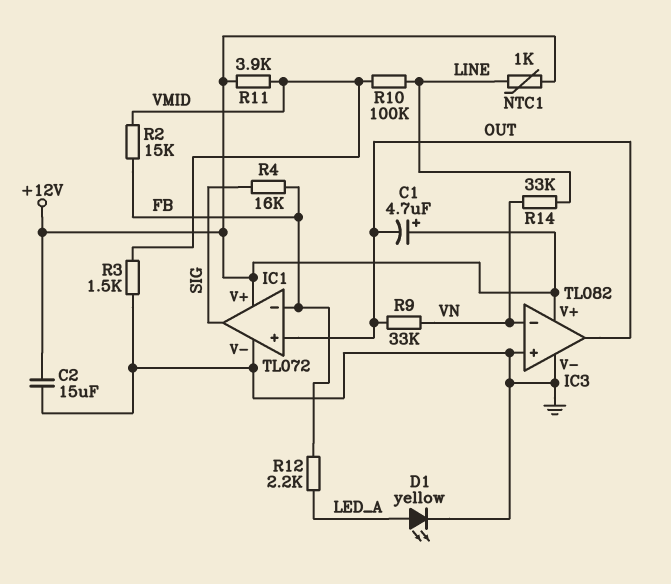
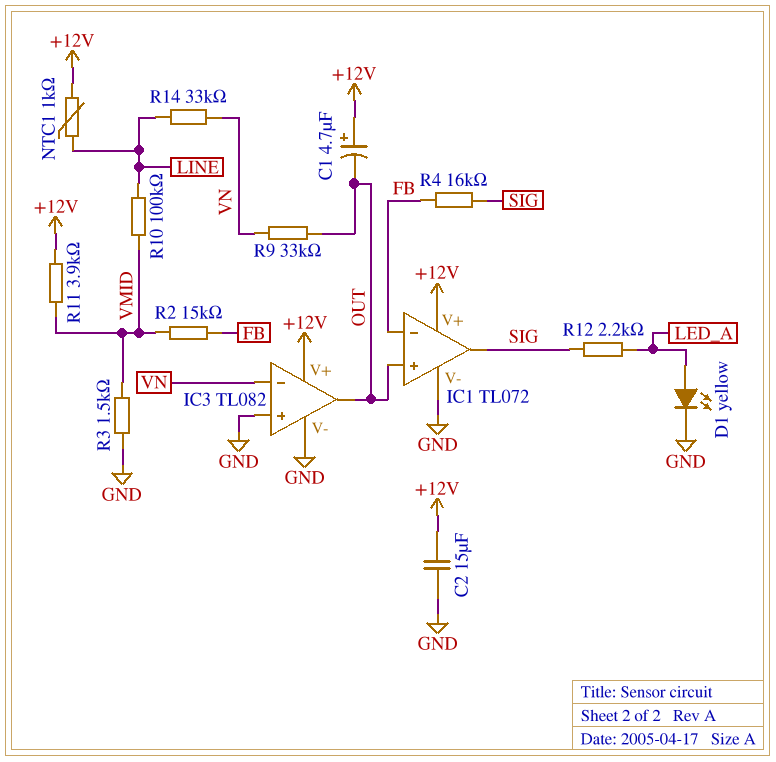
R12: 2.2k (FB, LED_A) -> 2.2k (LED_A, SIG)

